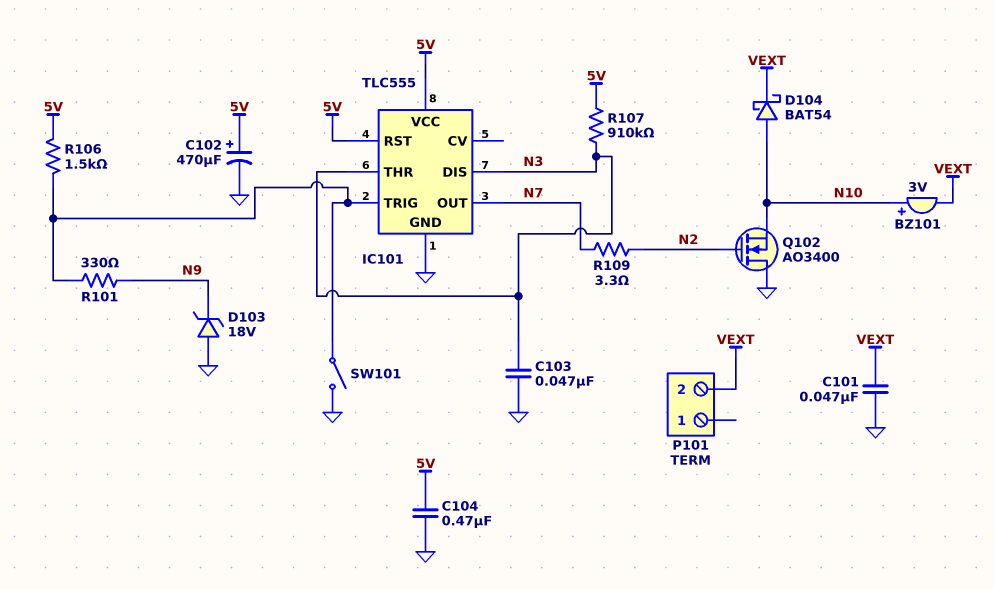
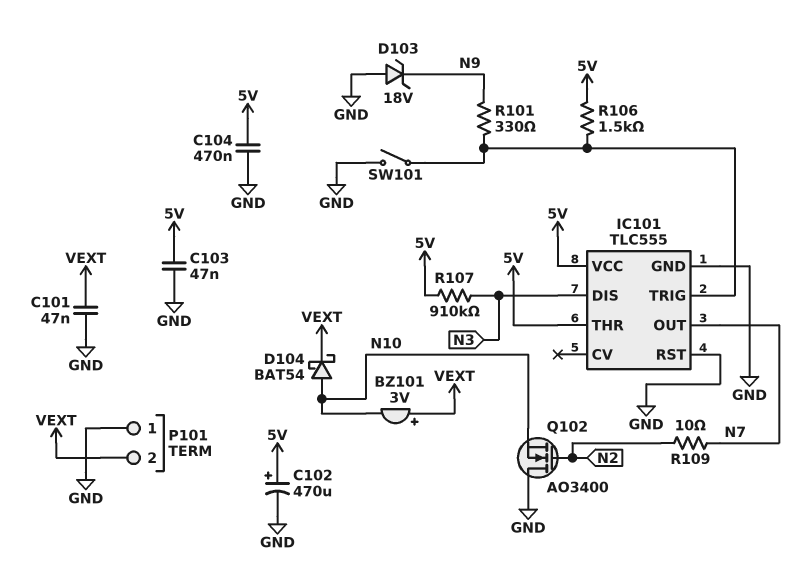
BZ101: buzzer 3V (plus N10, minus VEXT) -> buzzer 3V (plus VEXT, minus N10)
C103: 47nF (GND, N3) -> 47nF (5V, GND)
IC101 pin RST: 5V -> GND
IC101 pin THR: N3 -> 5V
P101 pin 1: none -> GND
R109: 3.3 (N2, N7) -> 10 (N2, N7)

